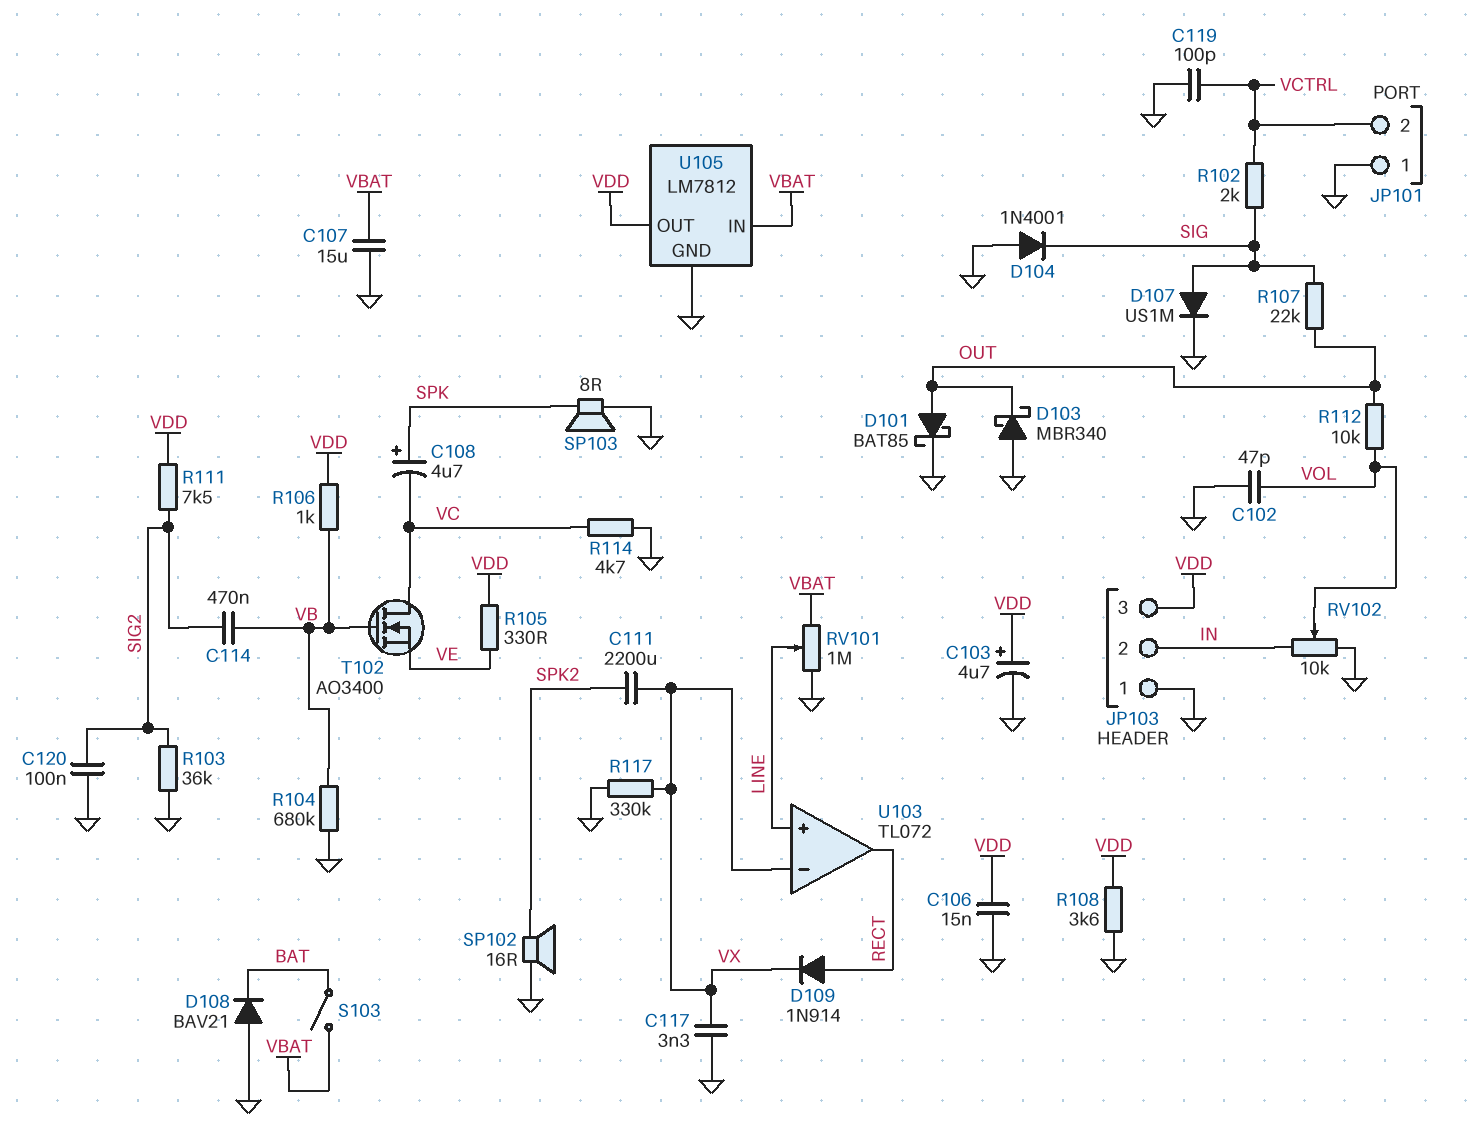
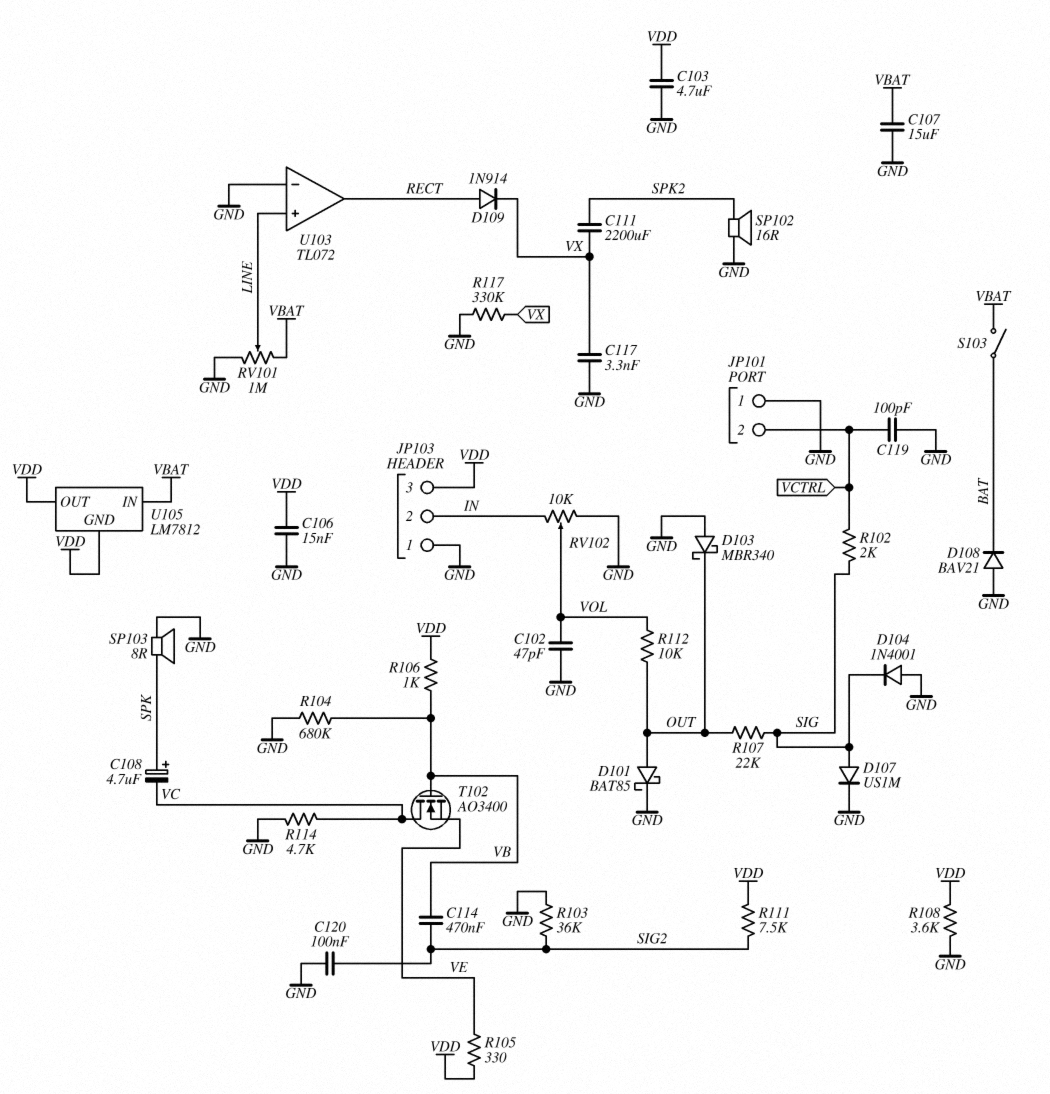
C103: 4.7uF (plus VDD, minus GND) -> 4.7uF (GND, VDD)
U103 pin in-: VX -> GND
U105 pin GND: GND -> VDD

